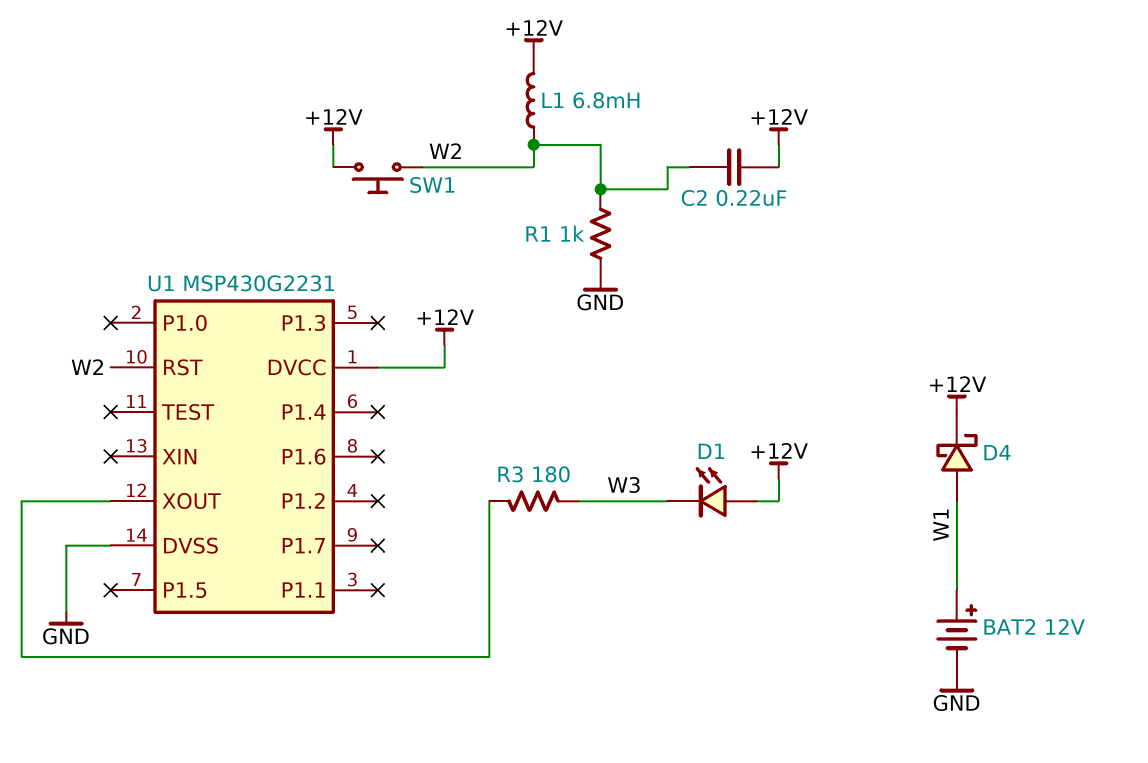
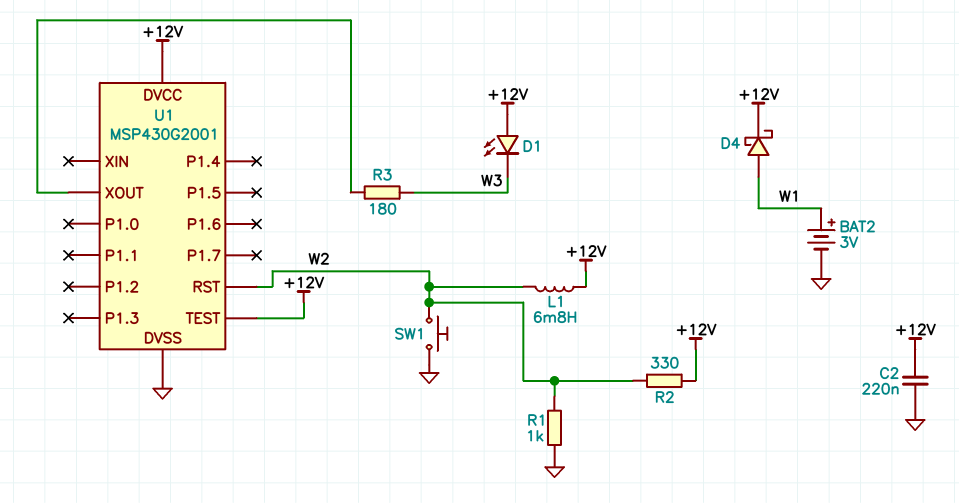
BAT2: 12V (plus W1, minus GND) -> 3V (plus W1, minus GND)
C2: 220nF (+12V, W2) -> 220nF (+12V, GND)
R2: none -> 330 (+12V, W2)
SW1: button (+12V, W2) -> button (GND, W2)
U1: MSP430G2231 -> MSP430G2001
U1 pin TEST: none -> +12V

